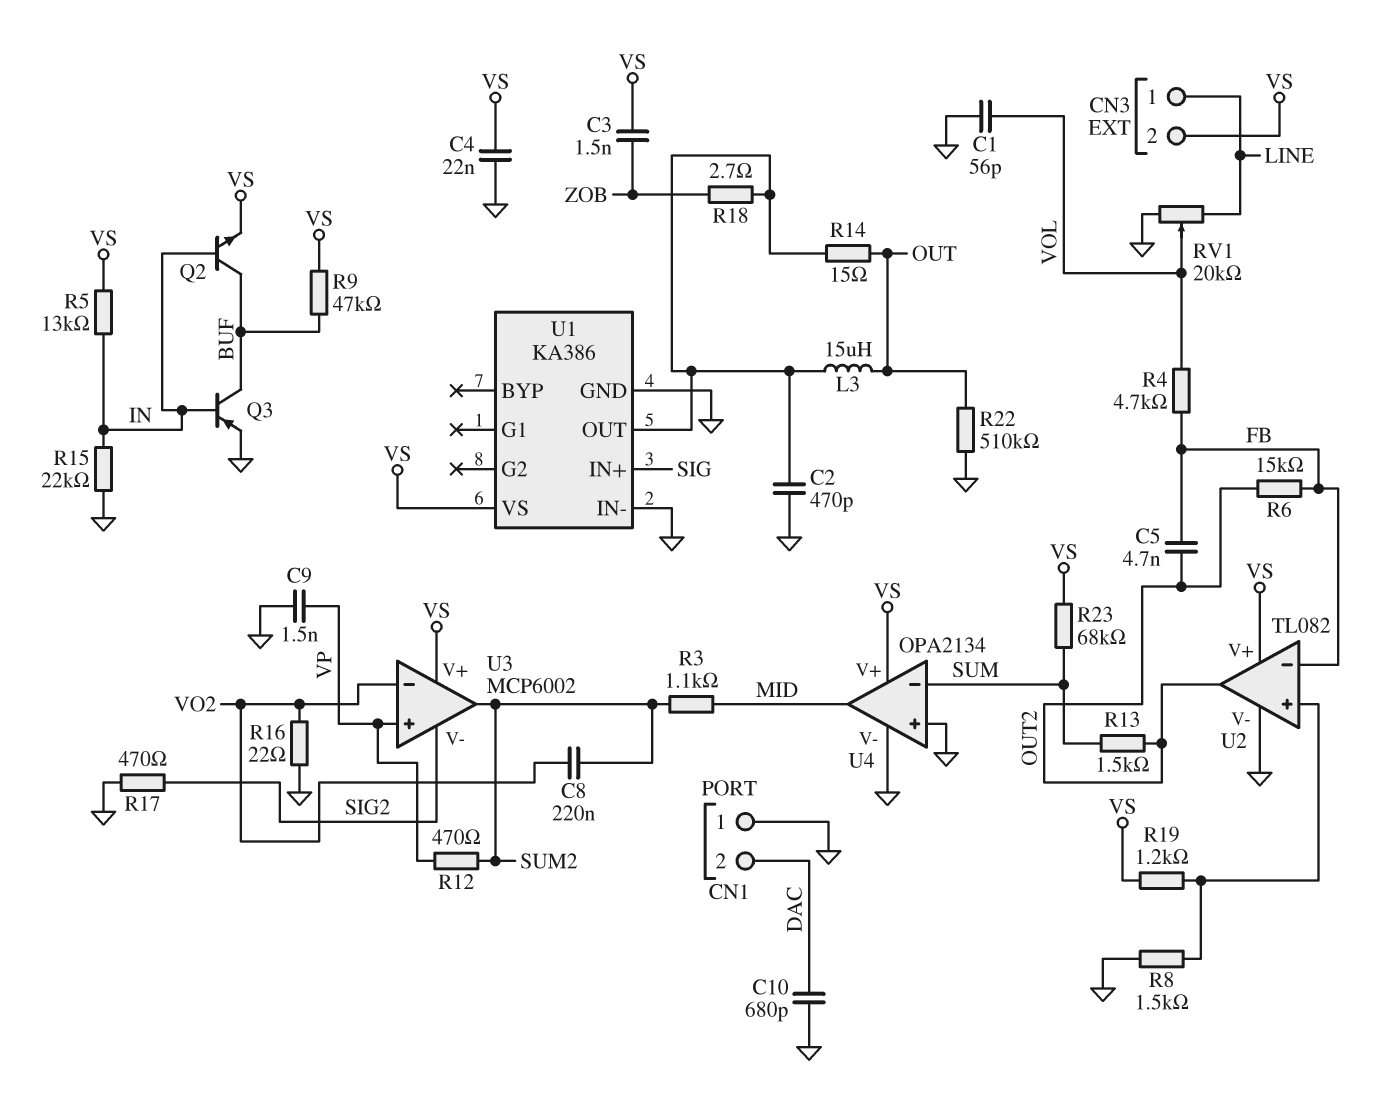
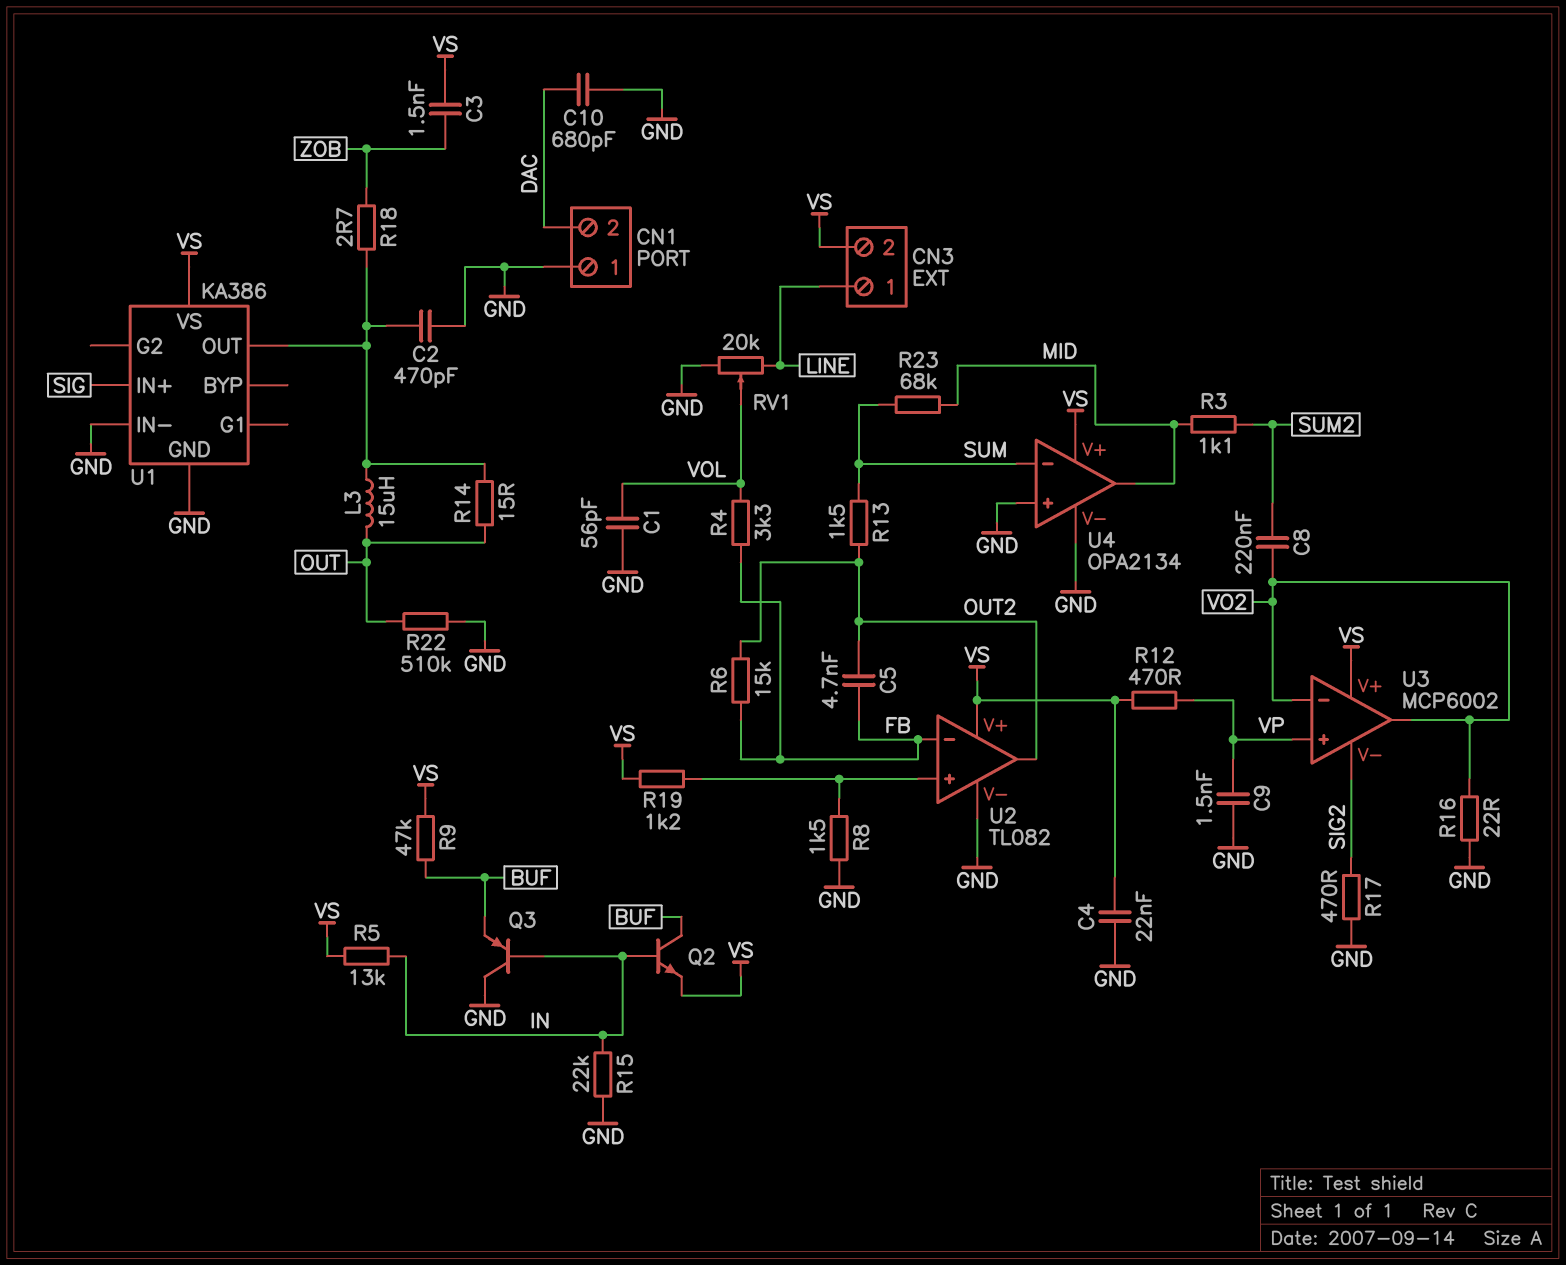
Q3: PNP (B IN, C BUF, E GND) -> PNP (B IN, C GND, E BUF)
R4: 4.7k (FB, VOL) -> 3.3k (FB, VOL)
R12: 470 (SUM2, VP) -> 470 (VP, VS)
R23: 68k (SUM, VS) -> 68k (MID, SUM)
U3 pin out: SUM2 -> VO2

